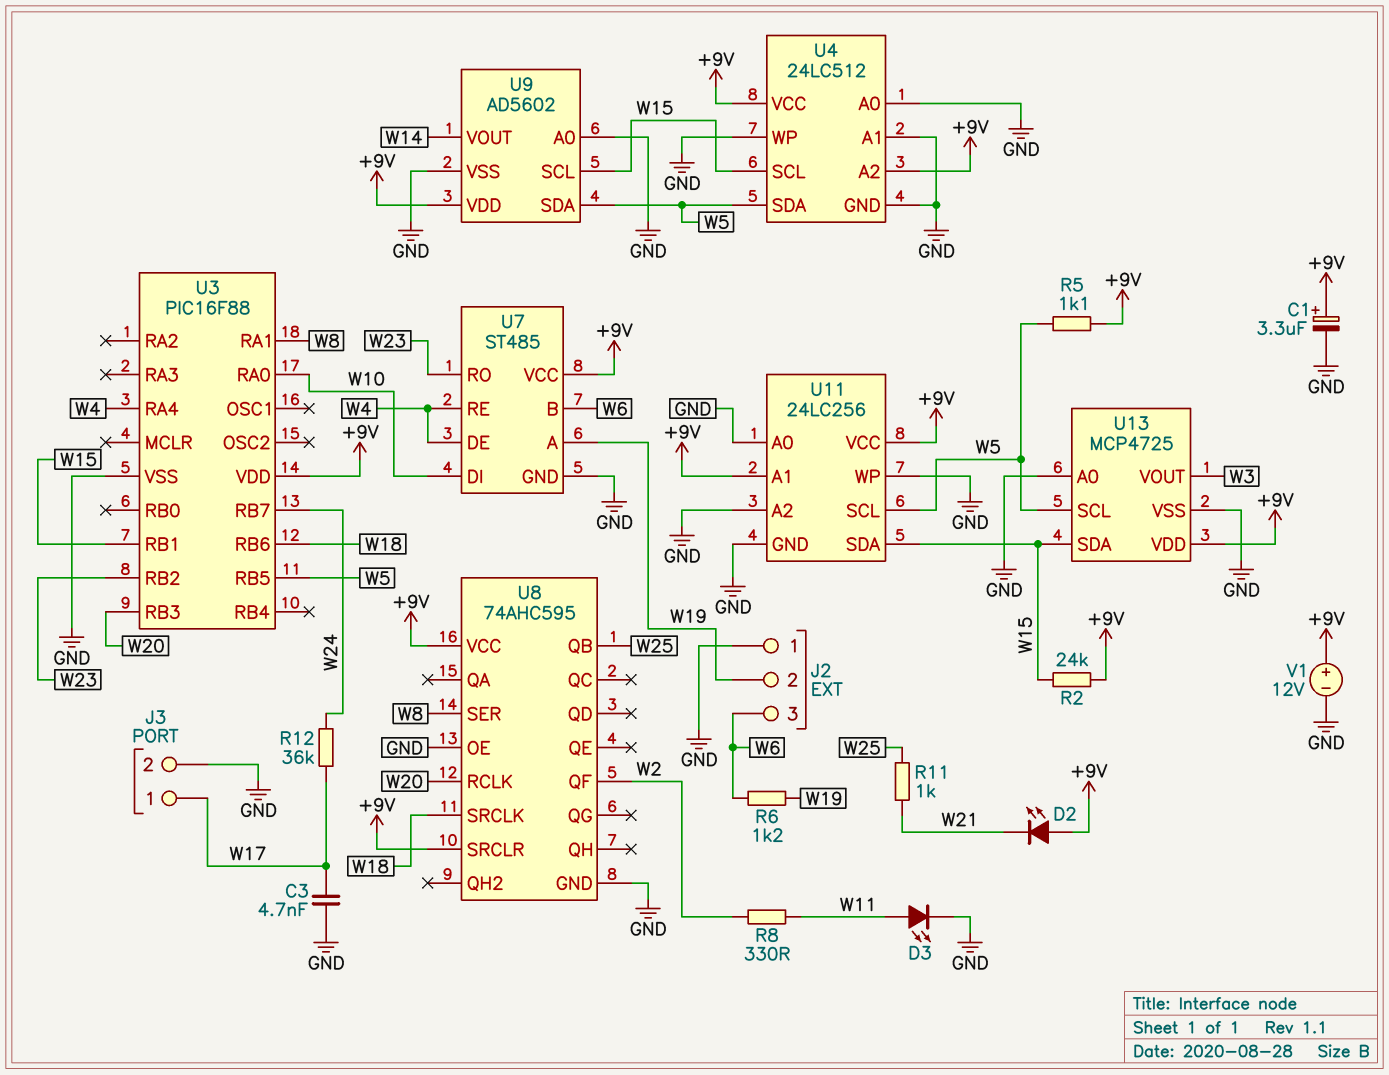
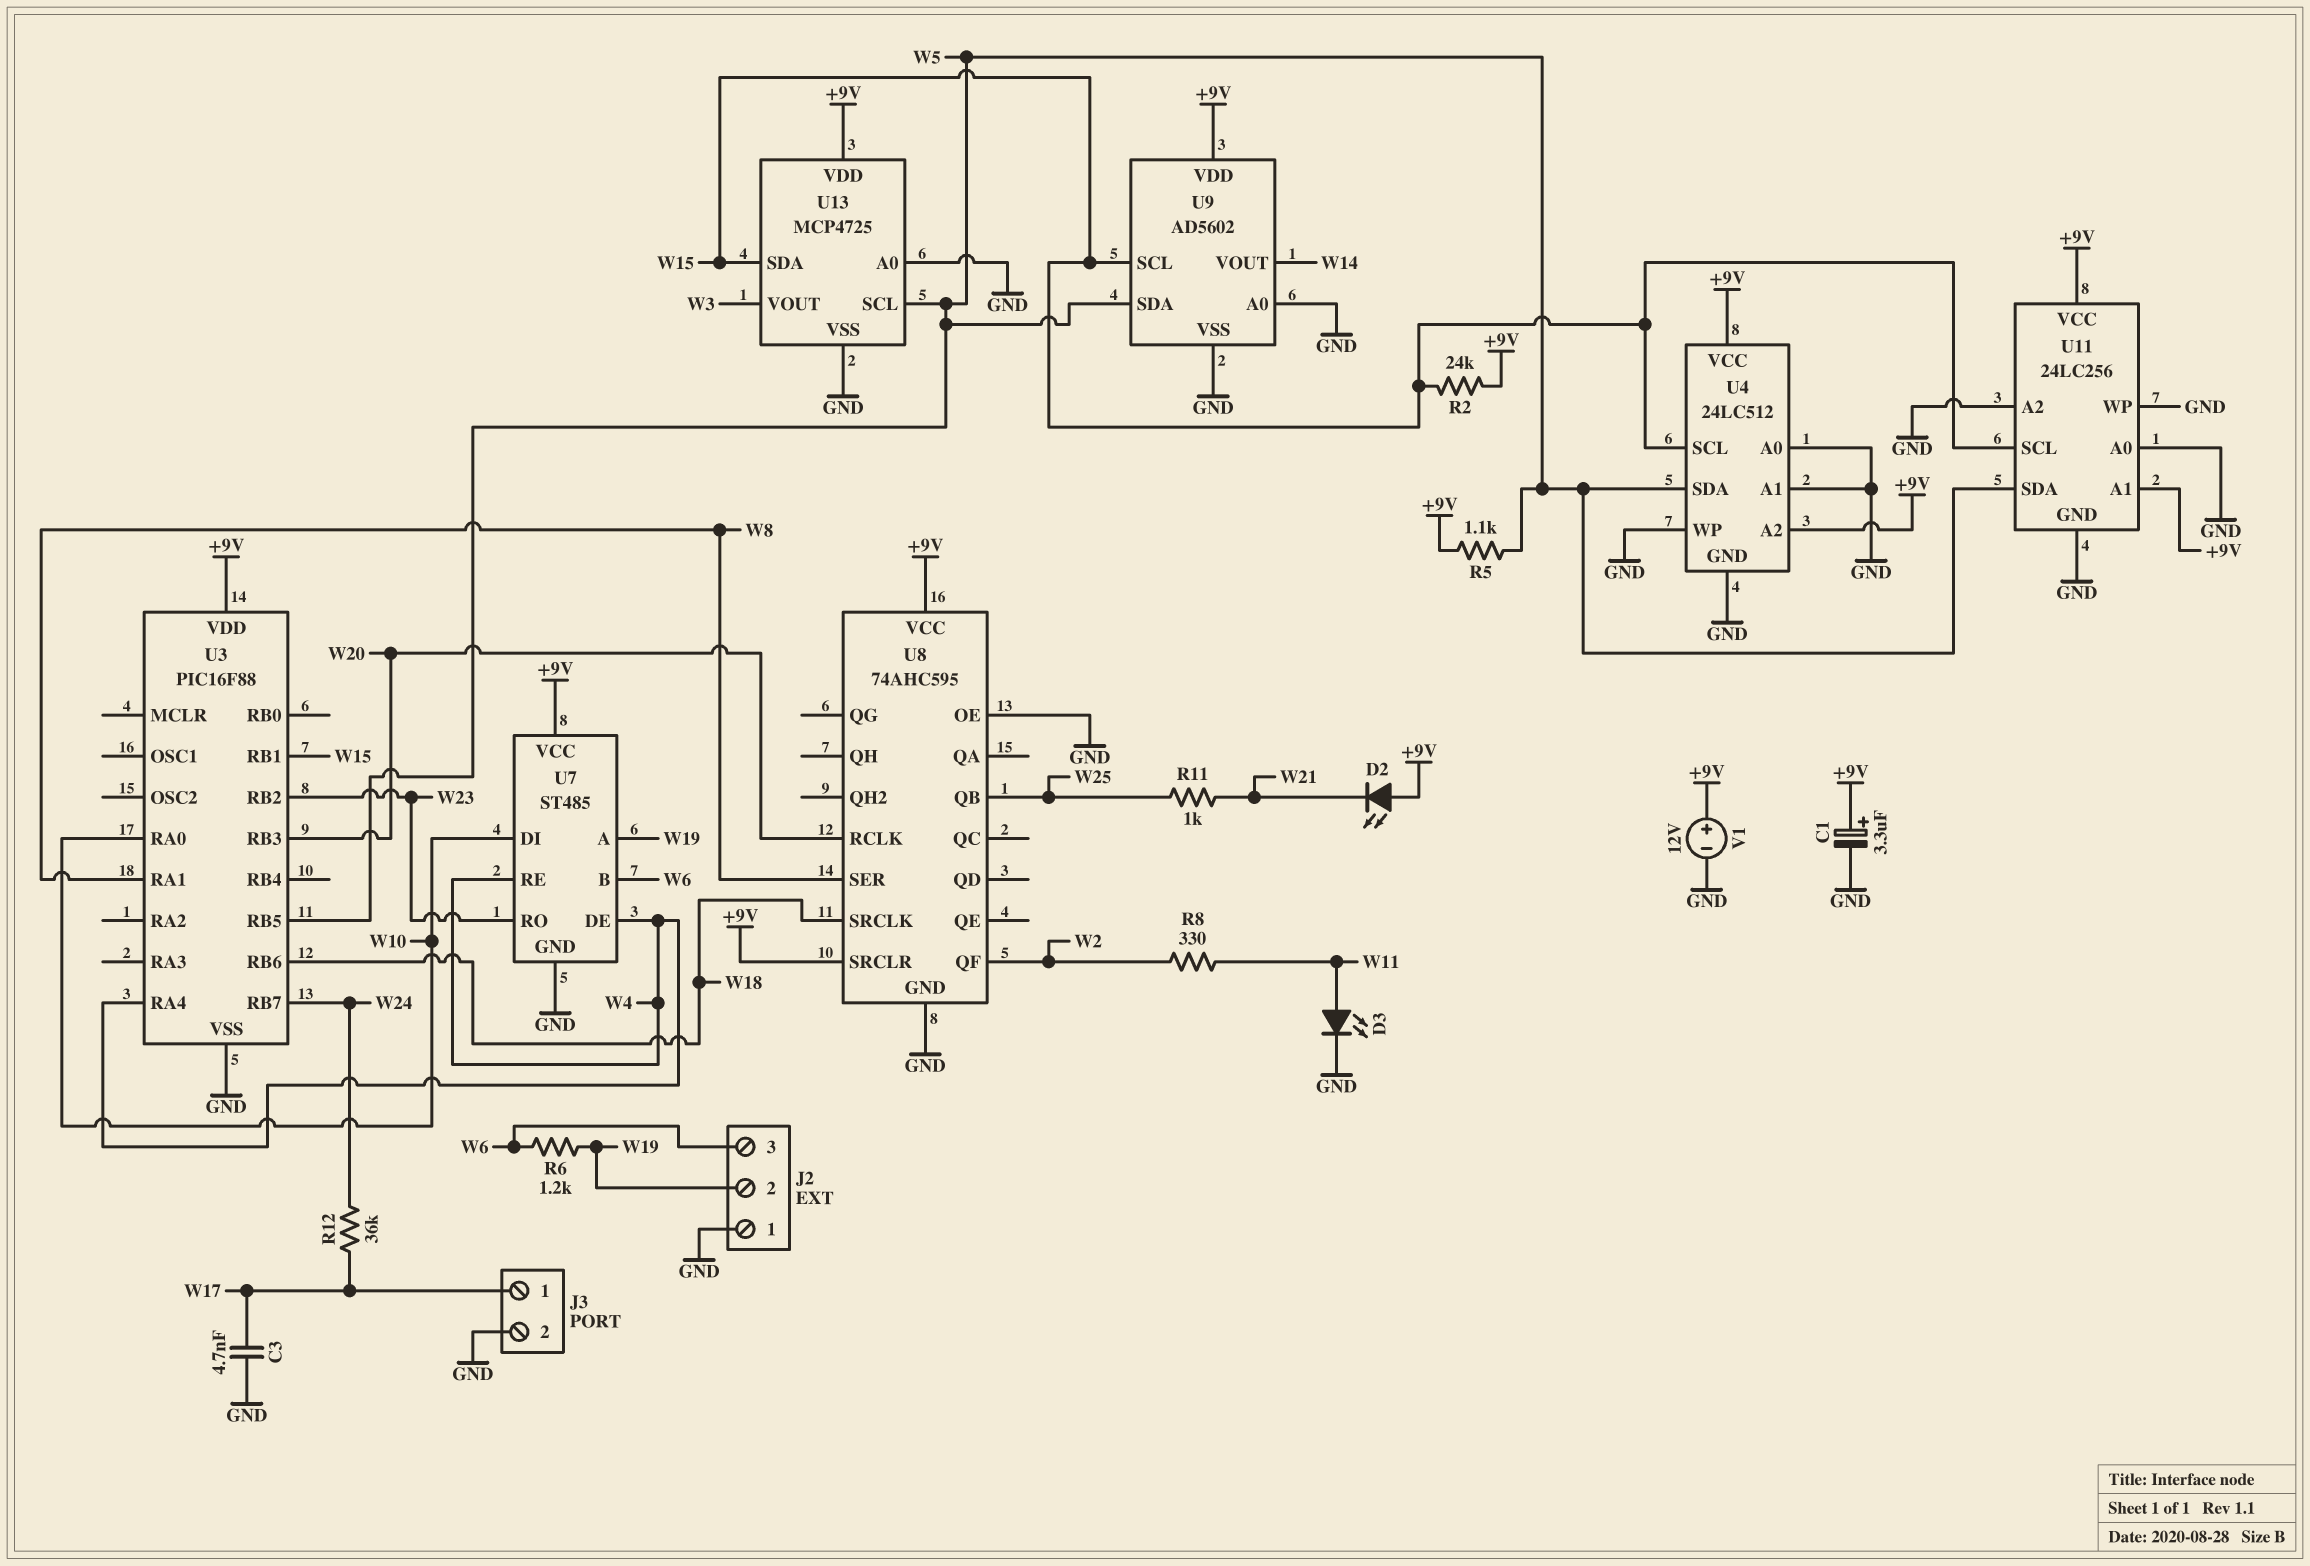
U11 pin SCL: W5 -> W15
U11 pin SDA: W15 -> W5

